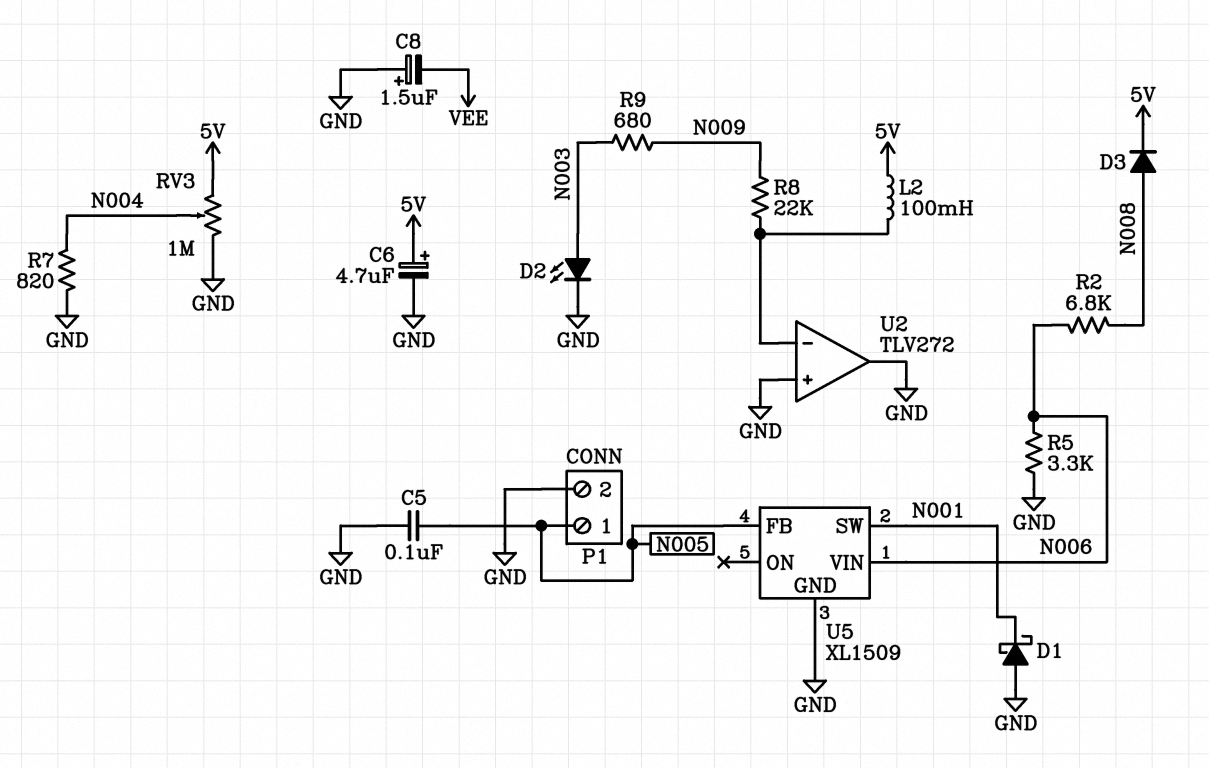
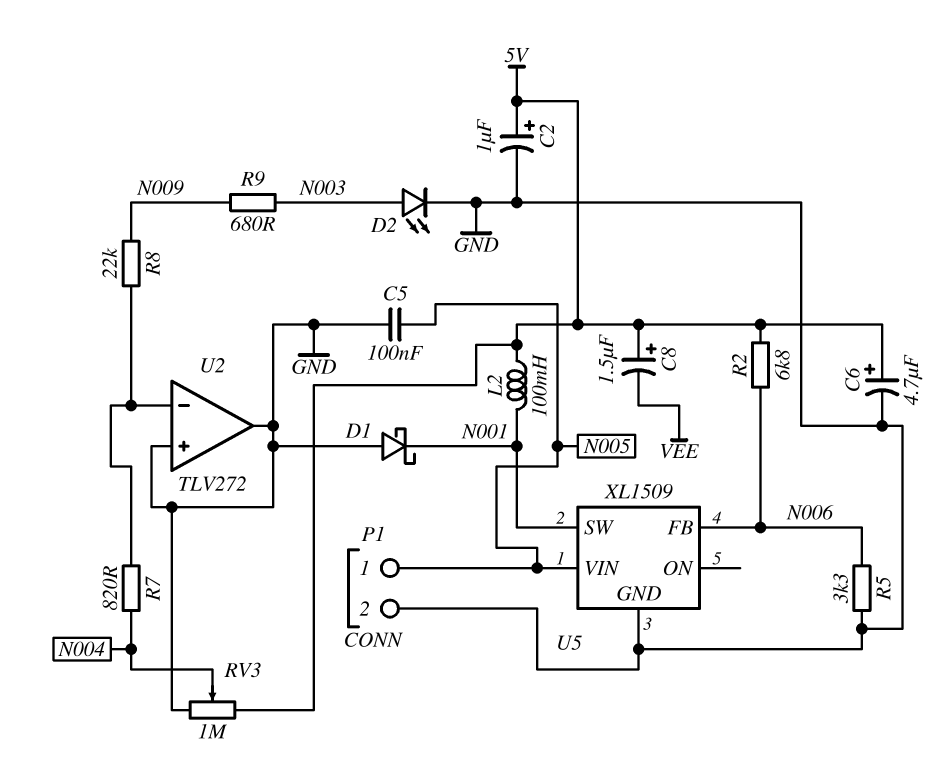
C2: none -> 1uF (plus 5V, minus GND)
C8: 1.5uF (plus GND, minus VEE) -> 1.5uF (plus 5V, minus VEE)
D3: diode (A N008, K 5V) -> none
L2: 100mH (5V, U2/in-) -> 100mH (5V, N001)
R2: 6.8k (N006, N008) -> 6.8k (5V, N006)
R7: 820 (GND, N004) -> 820 (N004, U2/in-)
U5 pin FB: N005 -> N006
U5 pin VIN: N006 -> N005

